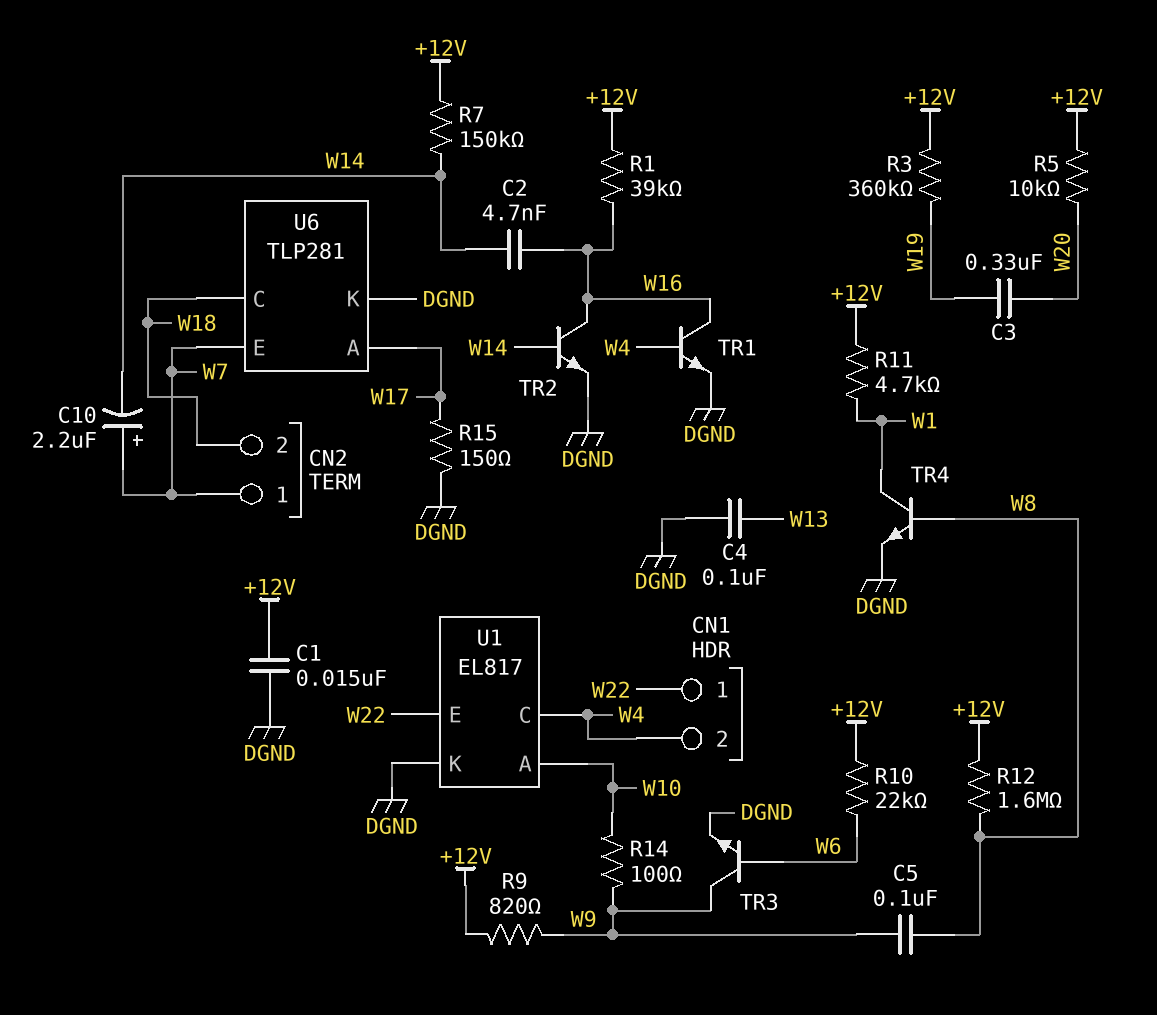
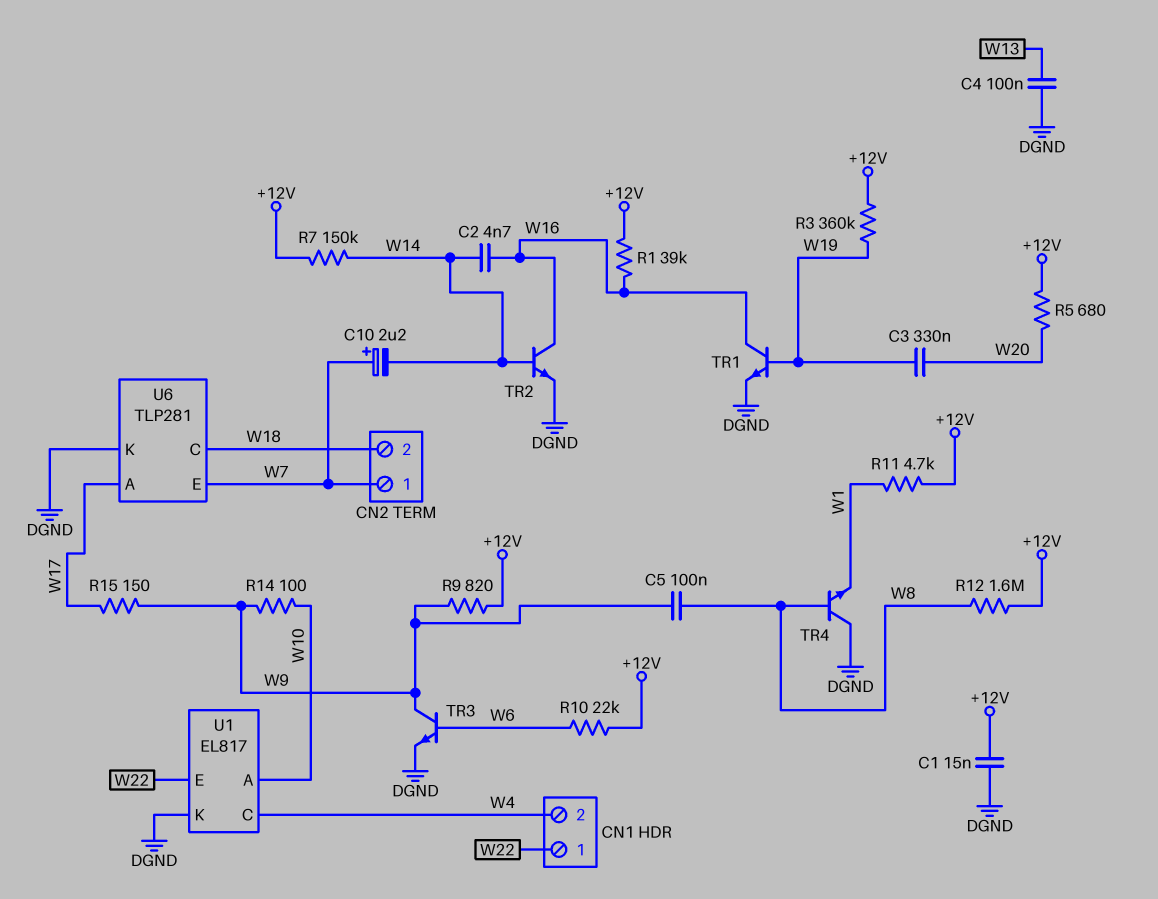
R5: 10k (+12V, W20) -> 680 (+12V, W20)
R15: 150 (DGND, W17) -> 150 (W9, W17)
TR1: NPN (B W4, C W16, E DGND) -> NPN (B W19, C W16, E DGND)
TR4: NPN (B W8, C W1, E DGND) -> NPN (B W8, C DGND, E W1)

